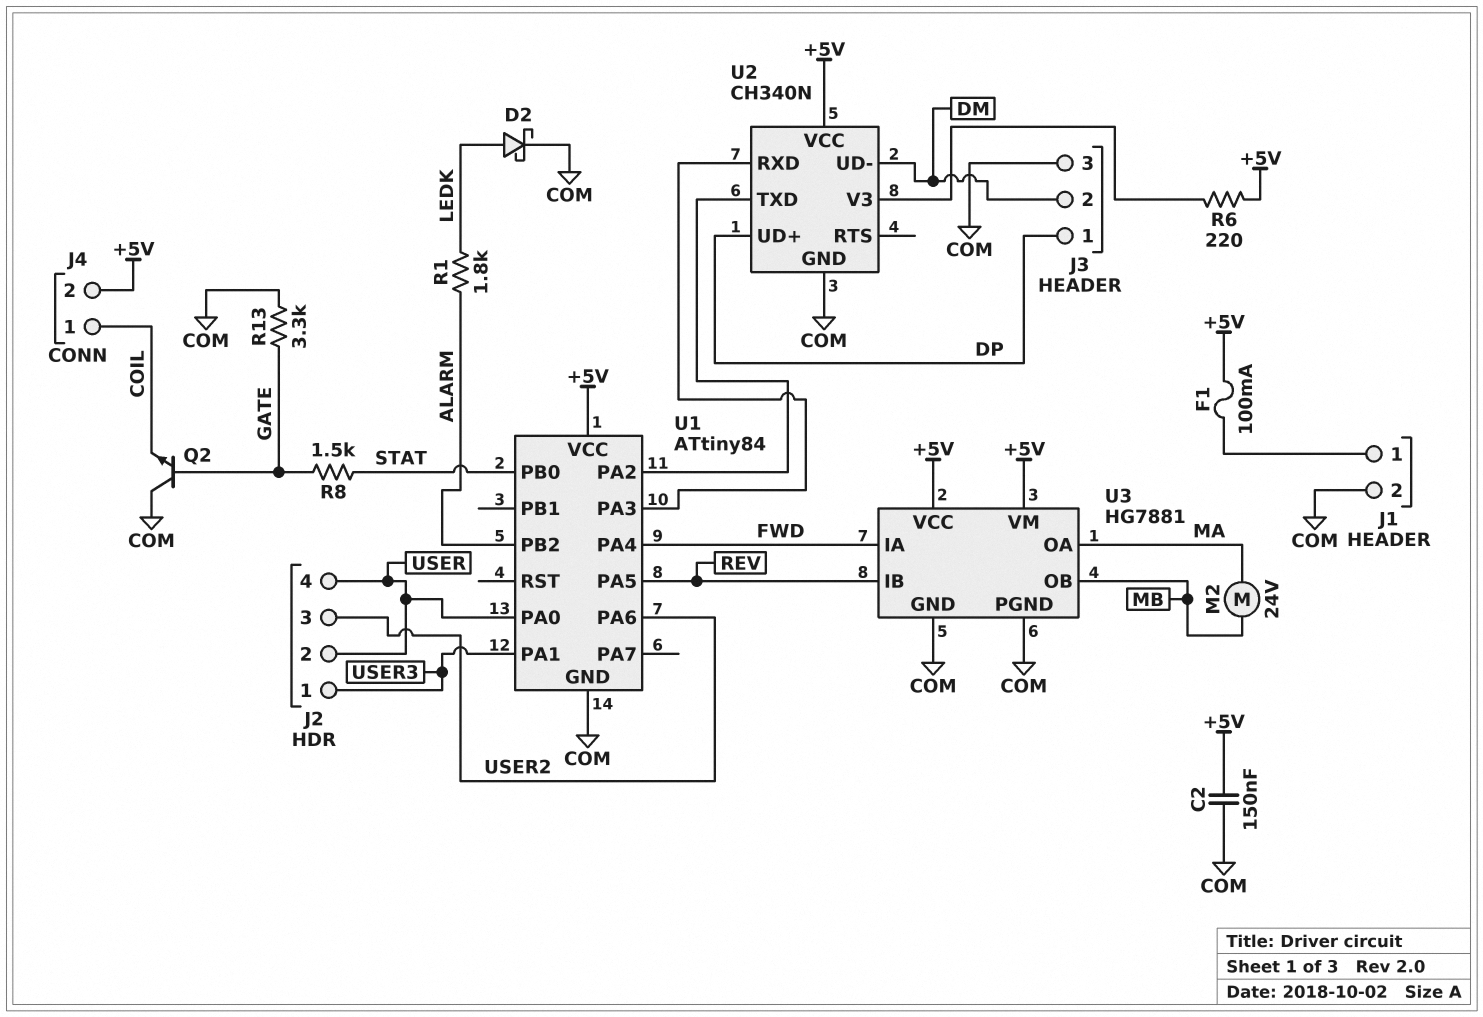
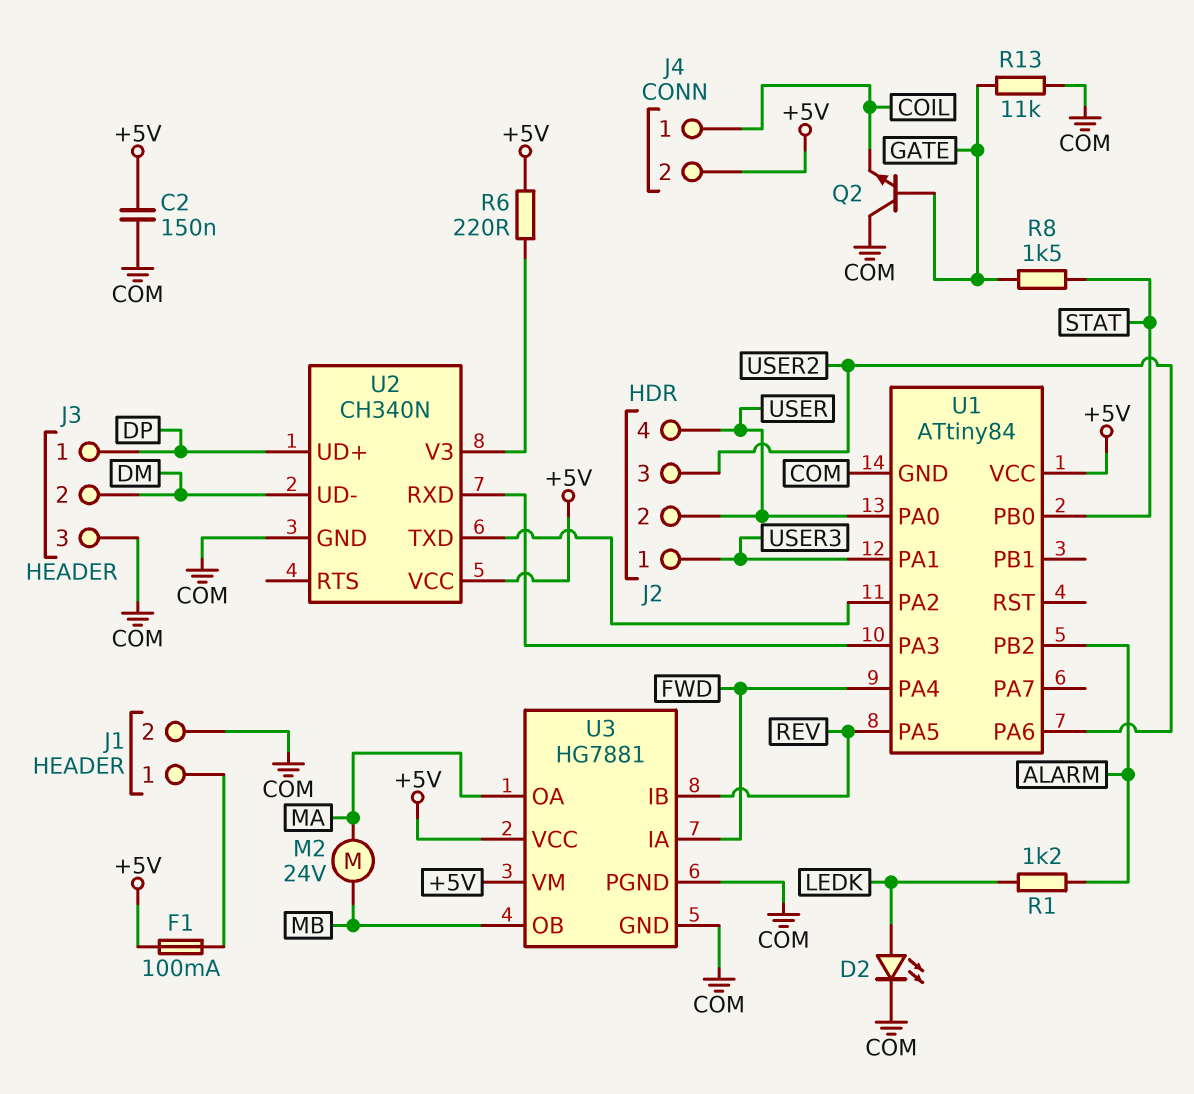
D2: schottky (A LEDK, K COM) -> LED (A LEDK, K COM)
R1: 1.8k (ALARM, LEDK) -> 1.2k (ALARM, LEDK)
R13: 3.3k (COM, GATE) -> 11k (COM, GATE)

